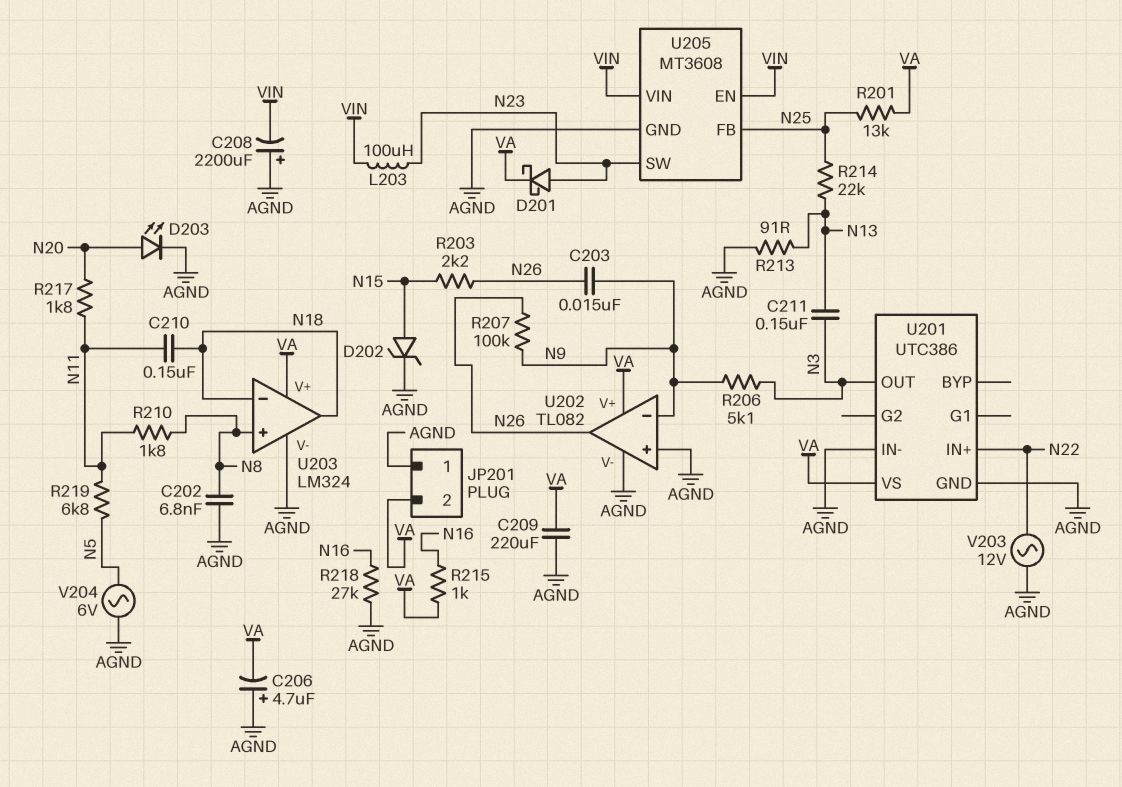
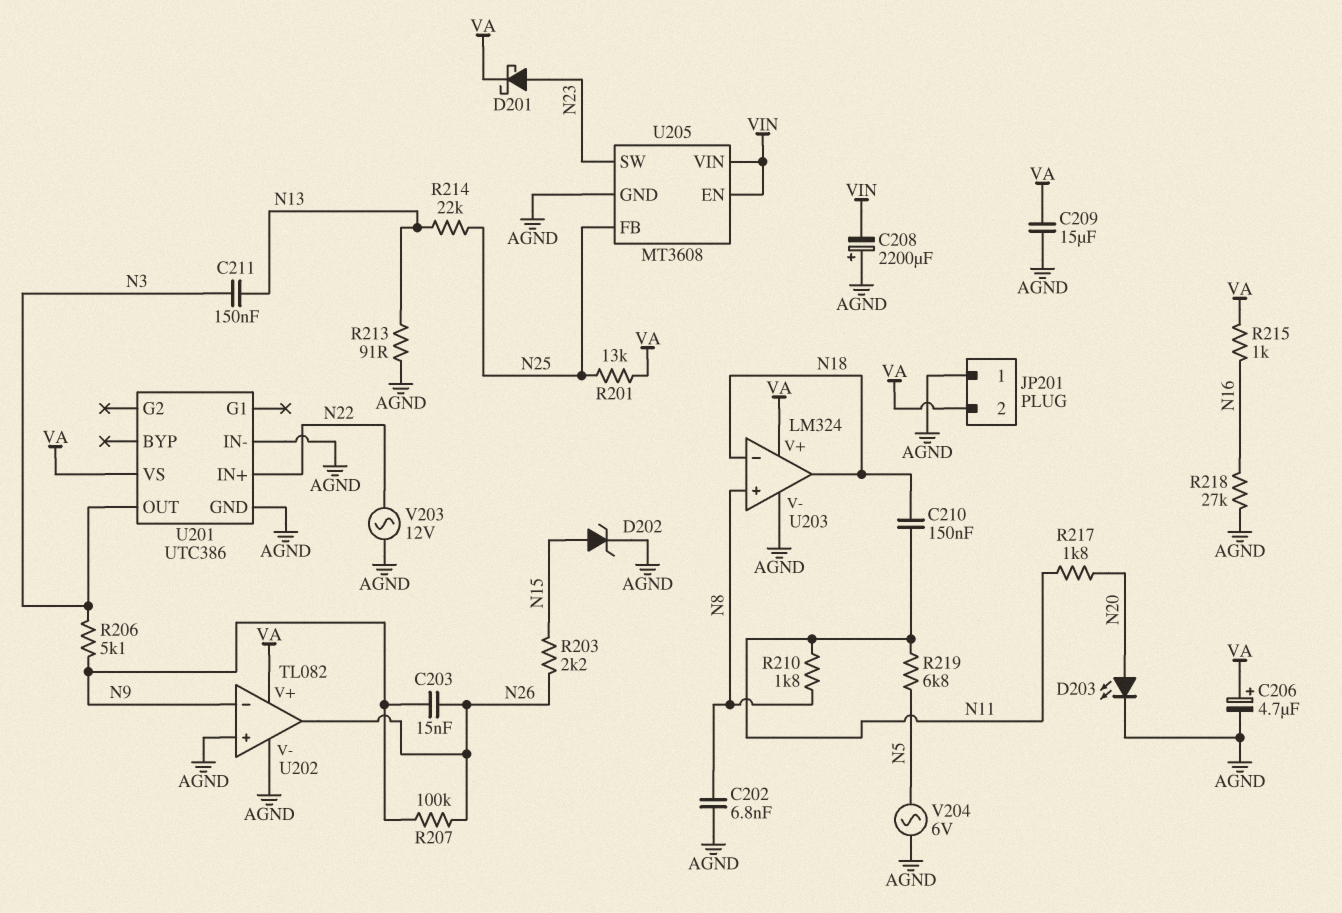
C206: 4.7uF (plus AGND, minus VA) -> 4.7uF (plus VA, minus AGND)
C209: 220uF (AGND, VA) -> 15uF (AGND, VA)
L203: 100uH (N23, VIN) -> none

